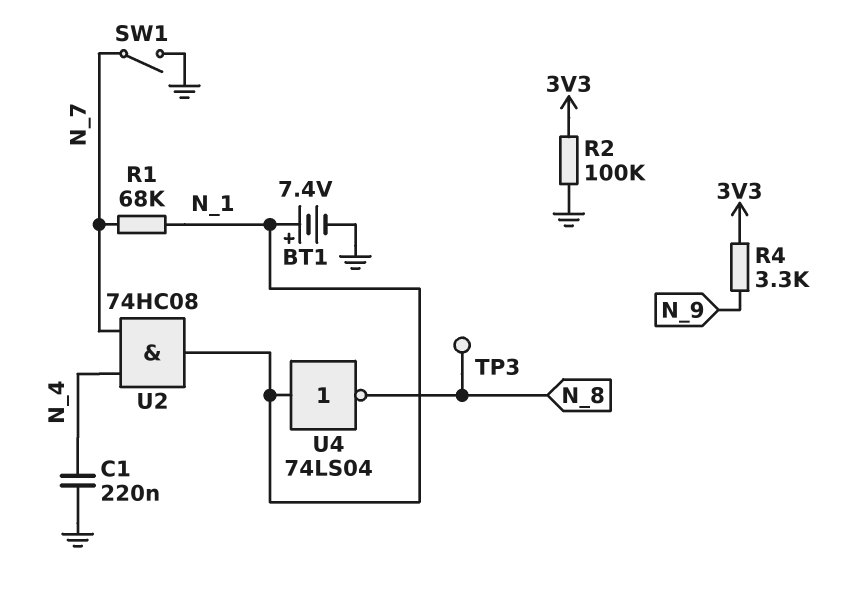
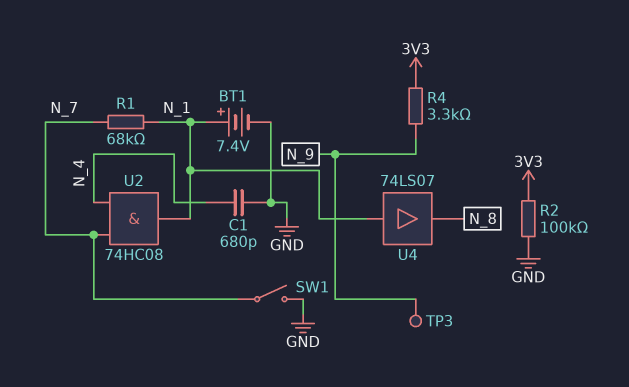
C1: 220nF (GND, N_4) -> 680pF (GND, N_4)
TP3: test point (N_8) -> test point (N_9)
U4: NOT 74LS04 (in N_1, out N_8) -> buffer 74LS07 (in N_1, out N_8)

